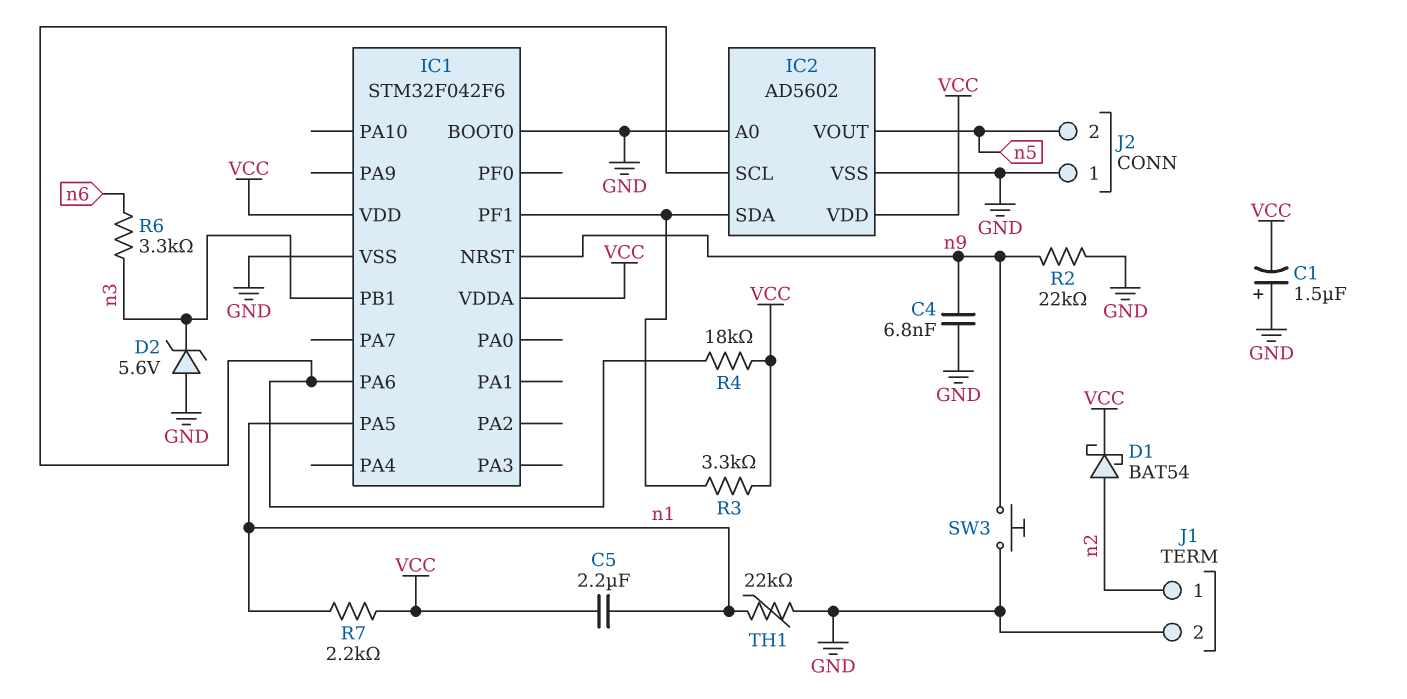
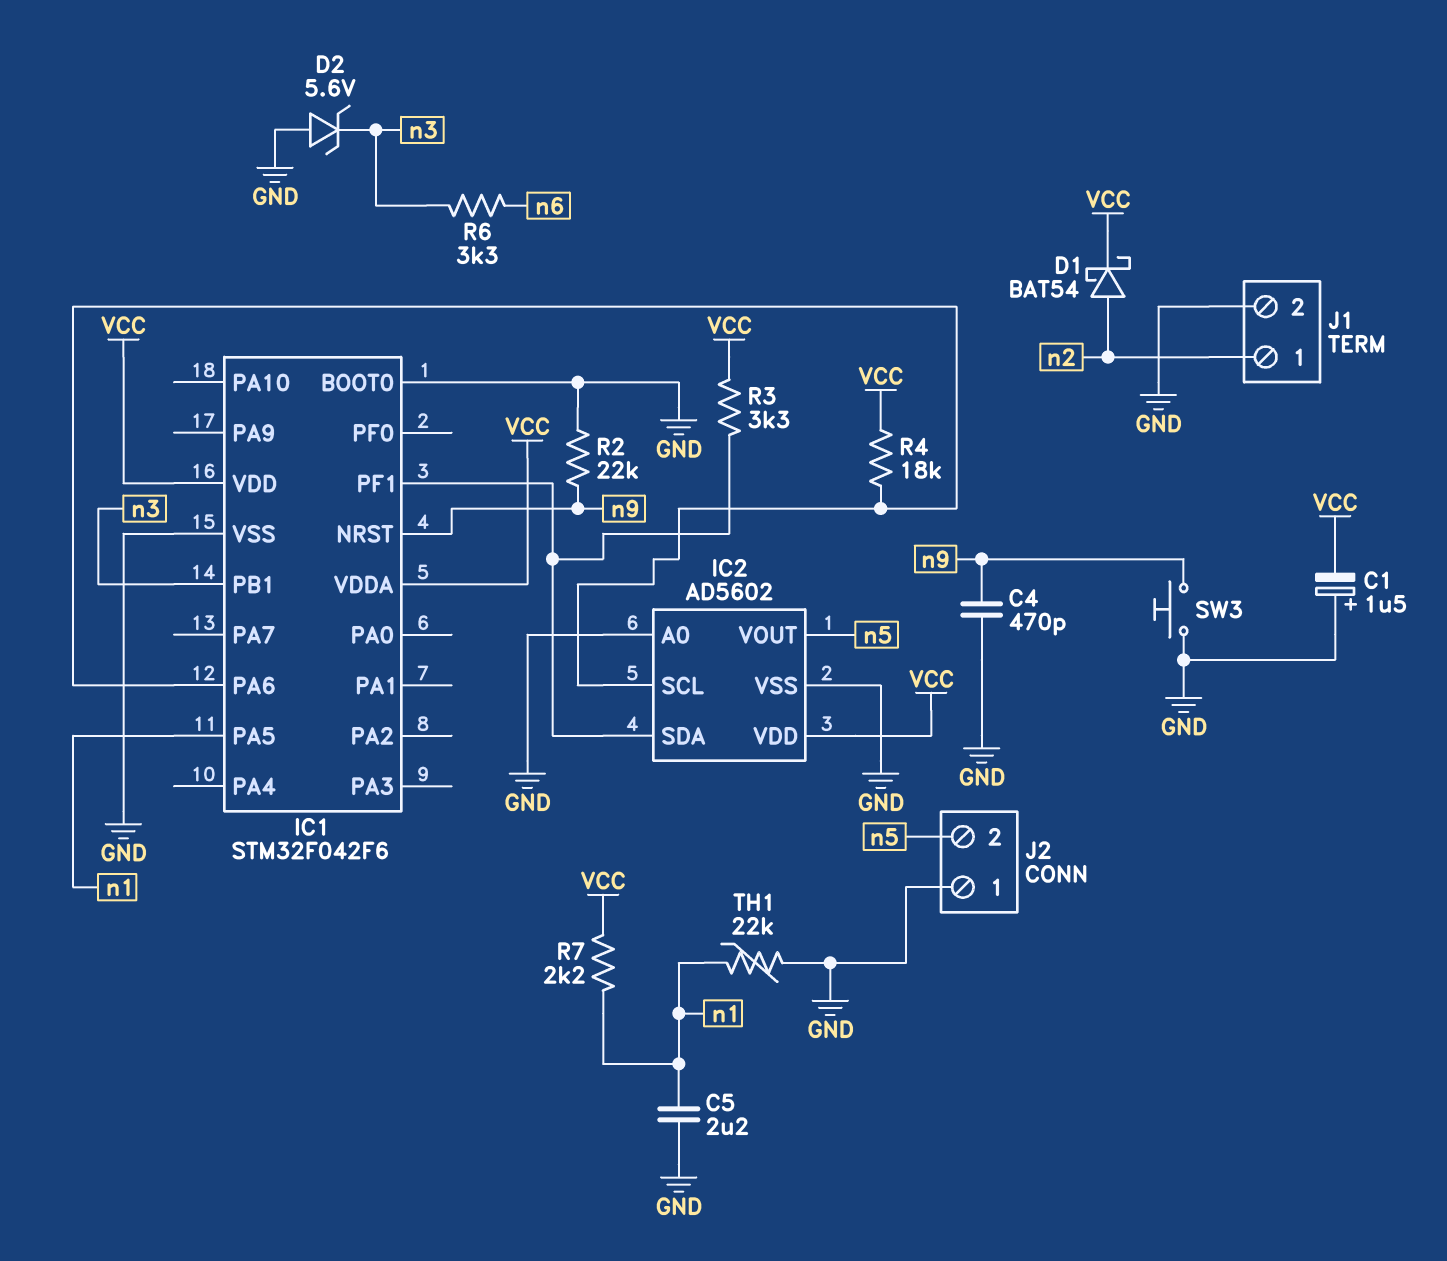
C4: 6.8nF (GND, n9) -> 470pF (GND, n9)
C5: 2.2uF (VCC, n1) -> 2.2uF (GND, n1)

